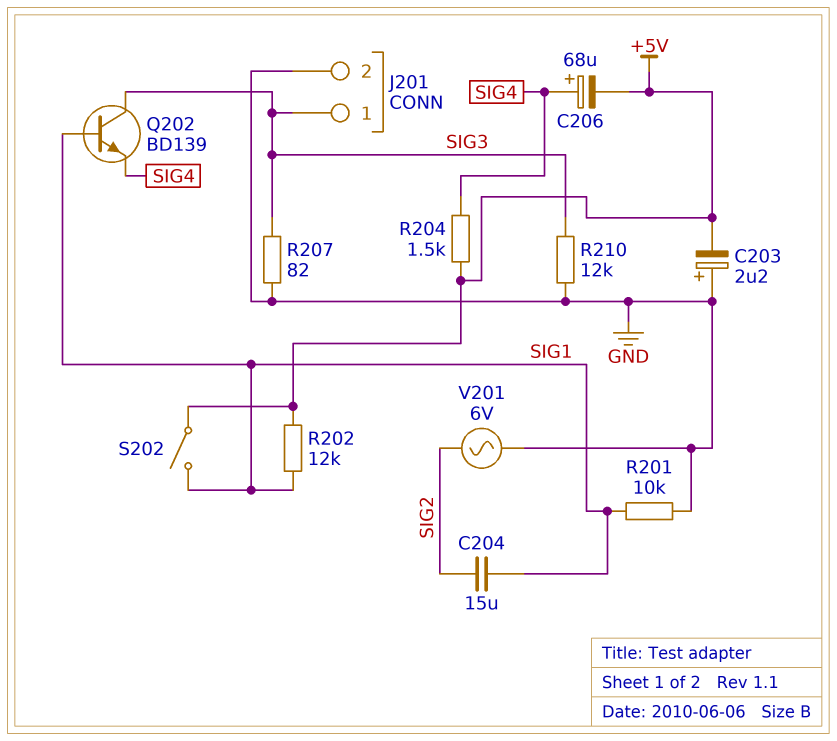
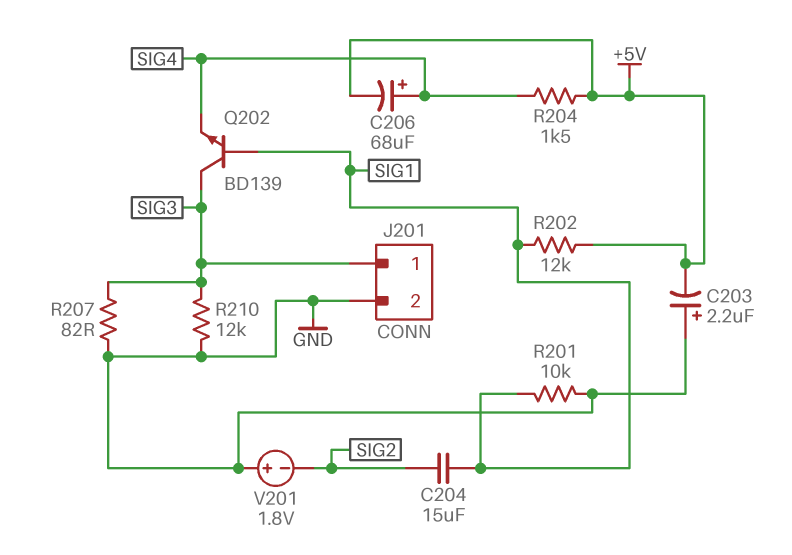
S202: switch (+5V, SIG1) -> none
V201: AC 6V (GND, SIG2) -> 1.8V (plus GND, minus SIG2)

